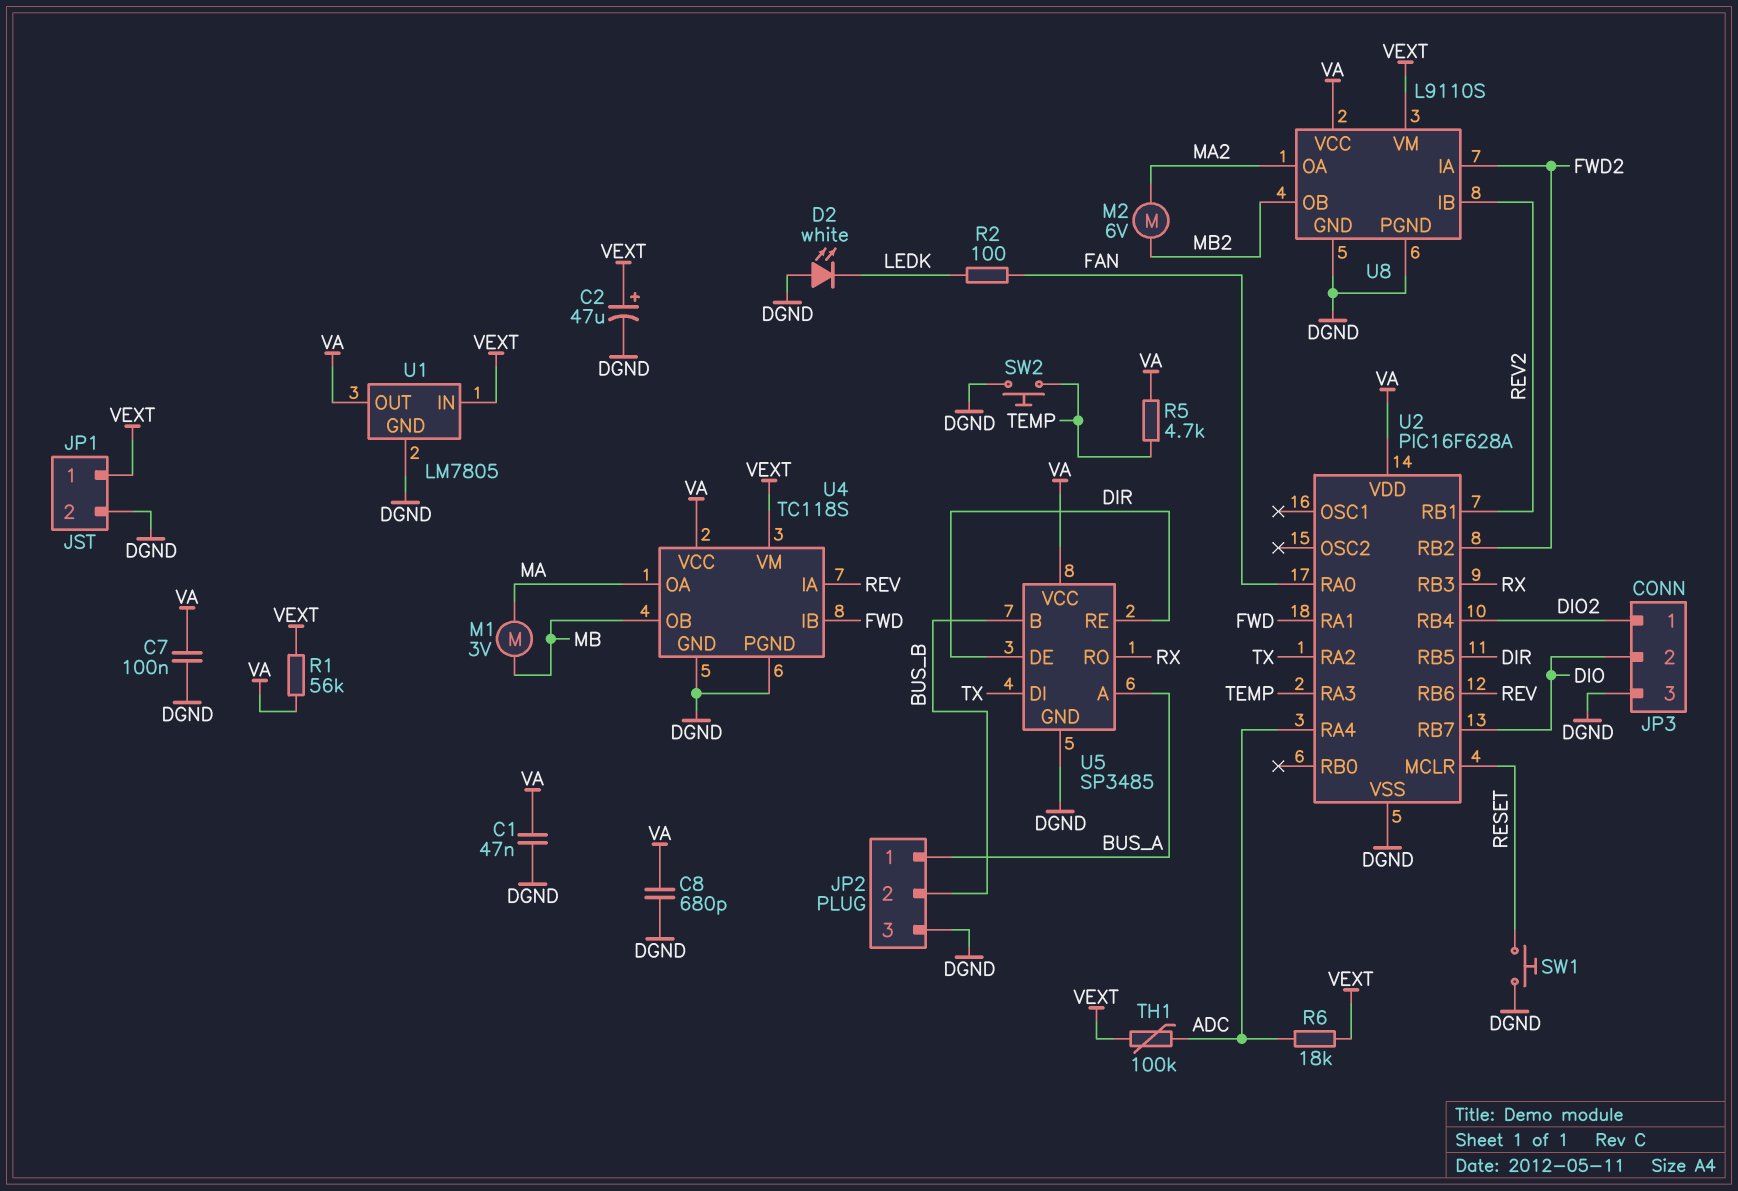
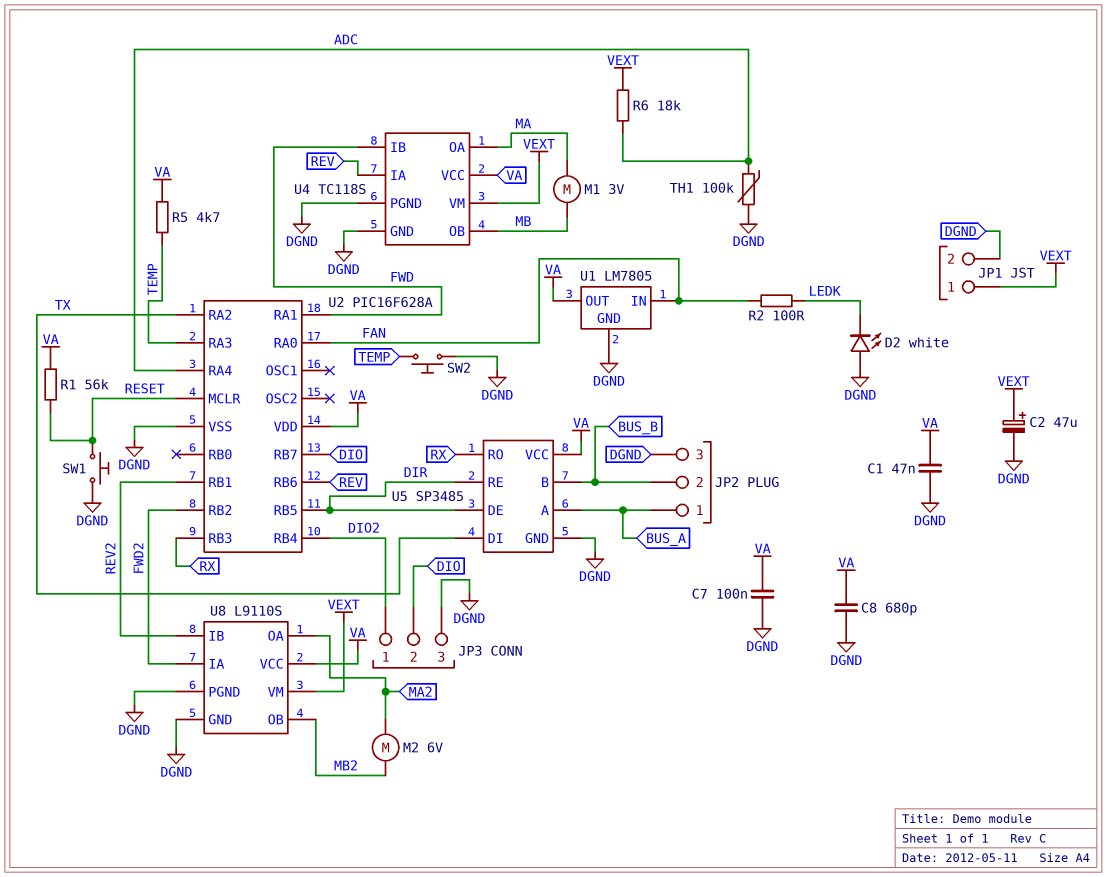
R1: 56k (VA, VEXT) -> 56k (RESET, VA)
TH1: 100k (ADC, VEXT) -> 100k (ADC, DGND)
U1 pin IN: VEXT -> FAN

